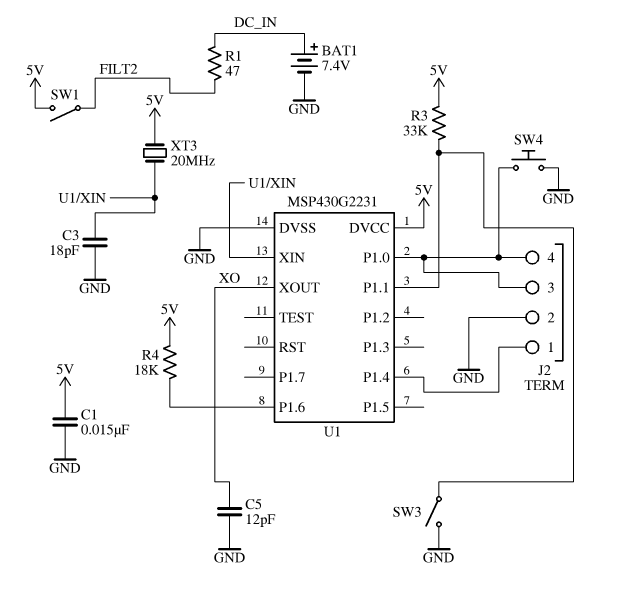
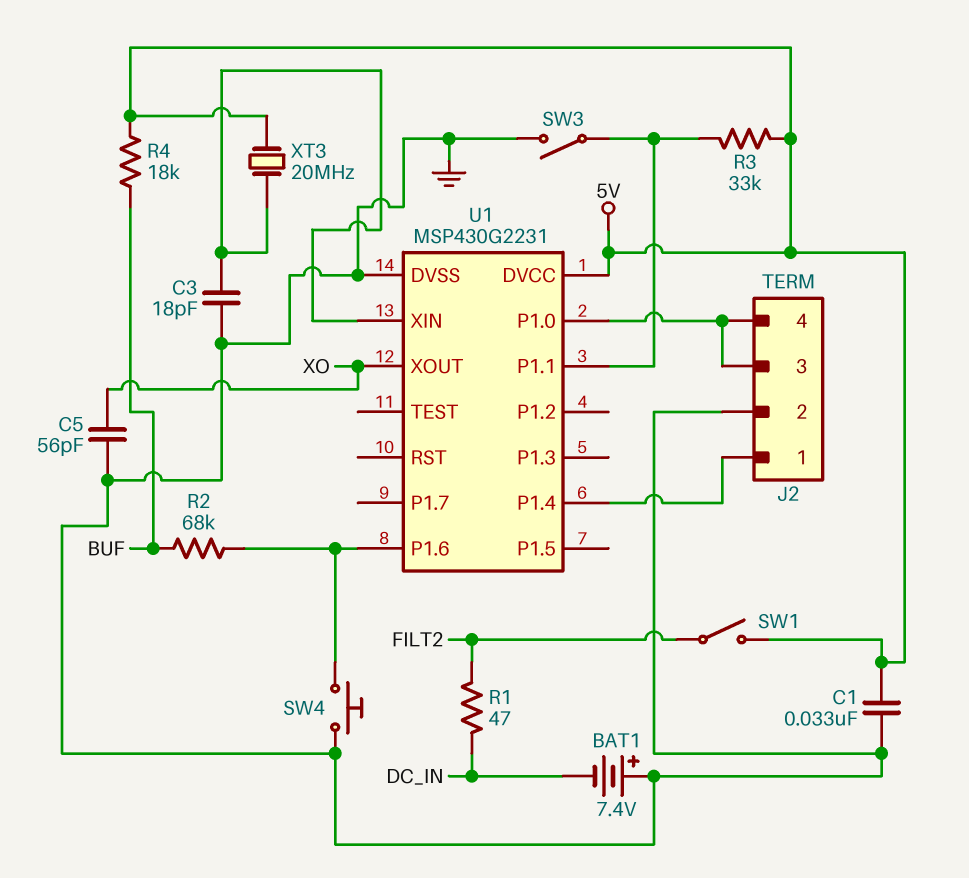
BAT1: 7.4V (plus DC_IN, minus GND) -> 7.4V (plus GND, minus DC_IN)
C1: 15nF (5V, GND) -> 33nF (5V, GND)
C5: 12pF (GND, XO) -> 56pF (GND, XO)
R2: none -> 68k (BUF, U1/P1.6)
R4: 18k (5V, U1/P1.6) -> 18k (5V, BUF)
SW4: button (GND, J2/3) -> button (GND, U1/P1.6)

